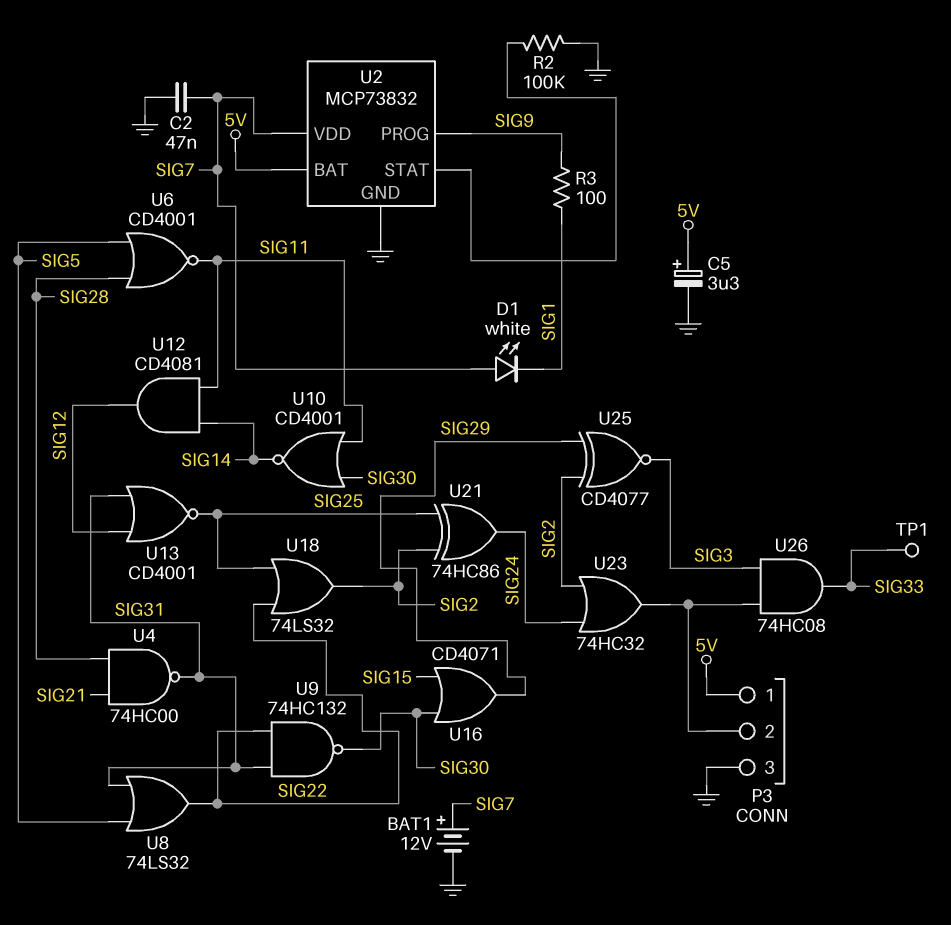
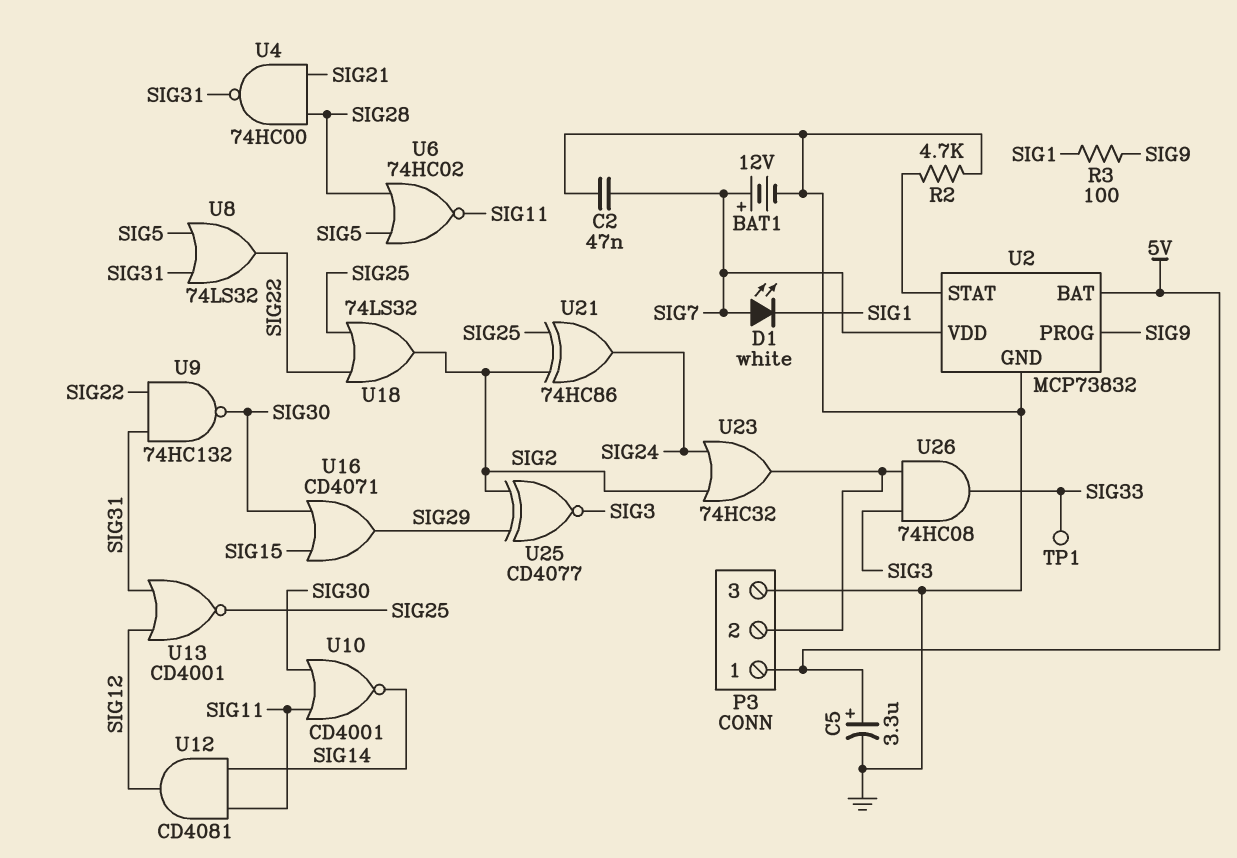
R2: 100k (GND, U2/STAT) -> 4.7k (GND, U2/STAT)
U6: NOR CD4001 (in SIG5, in SIG28, out SIG11) -> NOR 74HC02 (in SIG5, in SIG28, out SIG11)

